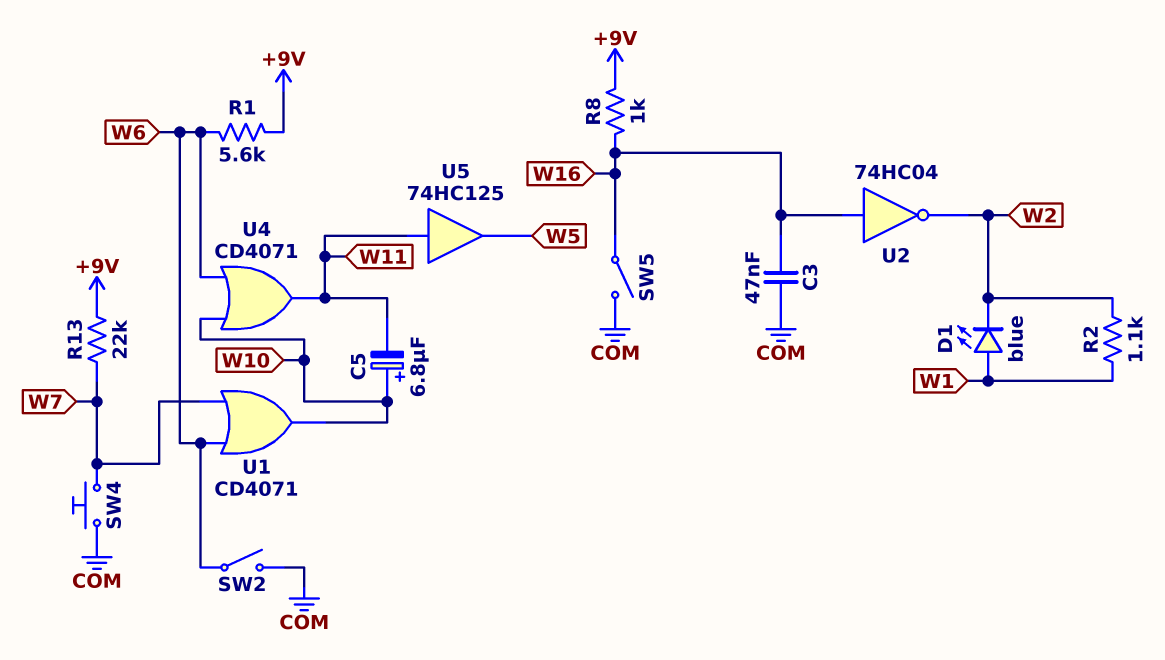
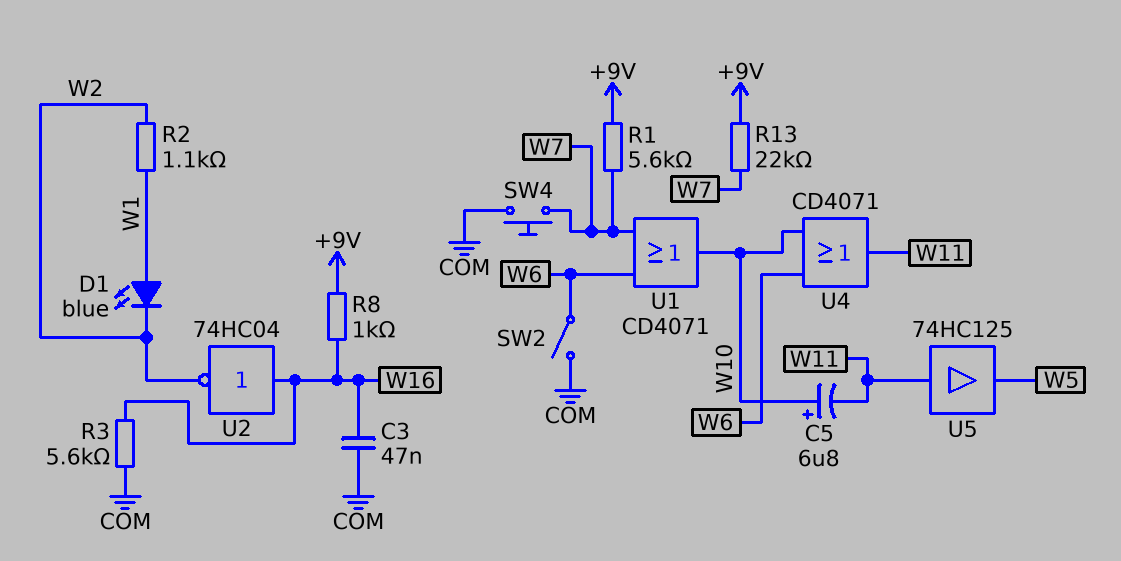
R1: 5.6k (+9V, W6) -> 5.6k (+9V, W7)
R3: none -> 5.6k (COM, W16)
SW5: switch (COM, W16) -> none

